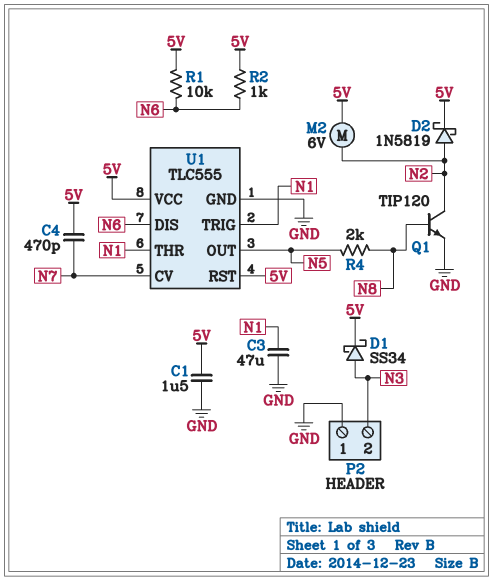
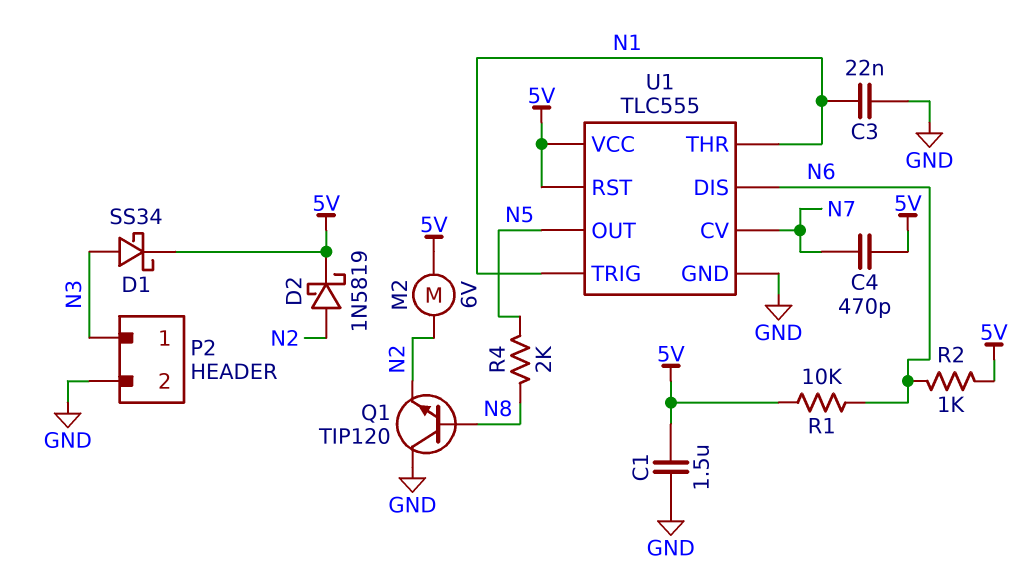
C3: 47uF (GND, N1) -> 22nF (GND, N1)
P2 pin 1: GND -> N3
P2 pin 2: N3 -> GND
Q1: NPN TIP120 (B N8, C N2, E GND) -> NPN TIP120 (B N8, C GND, E N2)

